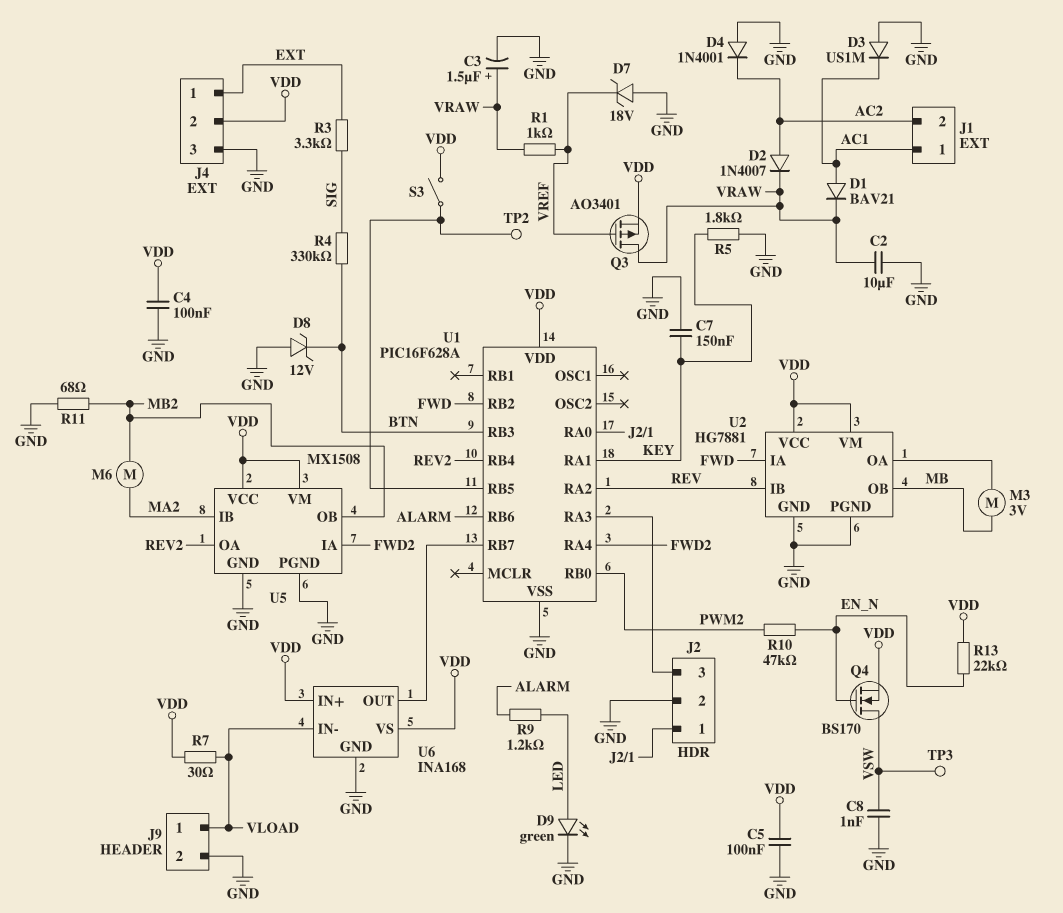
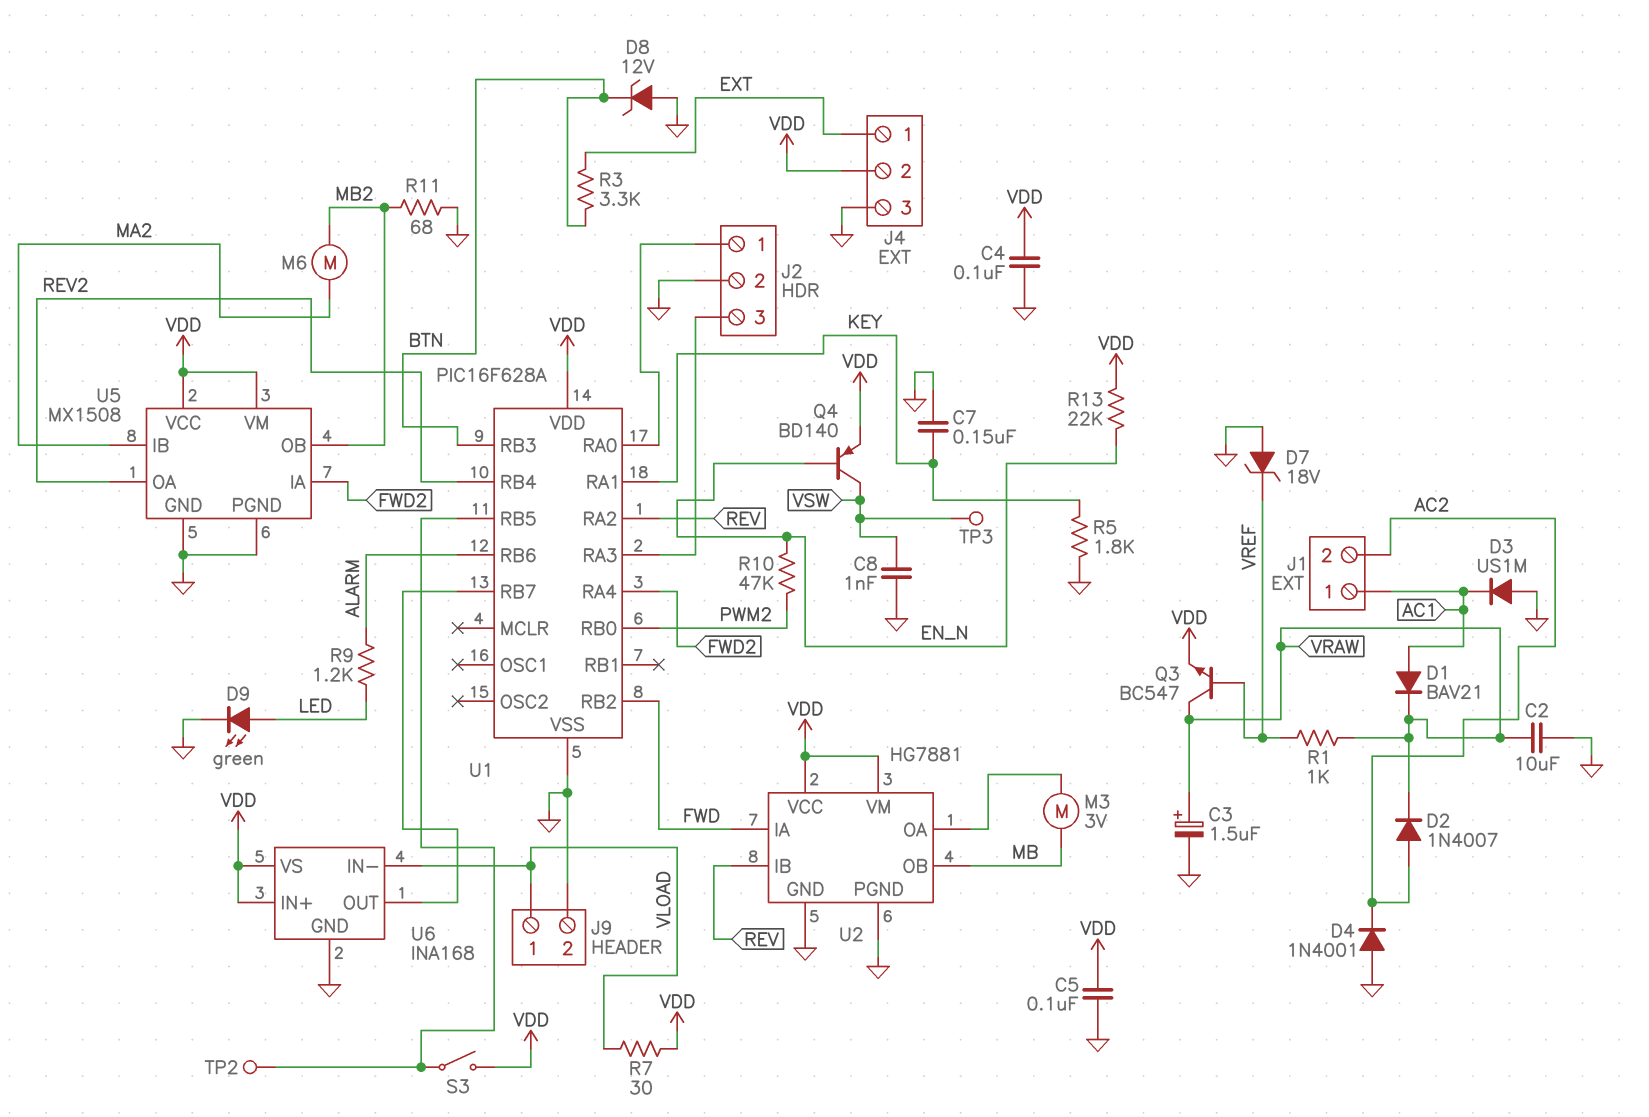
Q3: PMOS AO3401 (G VREF, D VRAW, S VDD) -> NPN BC547 (B VREF, C VRAW, E VDD)
Q4: NMOS BS170 (G EN_N, D VSW, S VDD) -> PNP BD140 (B EN_N, C VSW, E VDD)
R3: 3.3k (EXT, SIG) -> 3.3k (BTN, EXT)
R4: 330k (BTN, SIG) -> none

